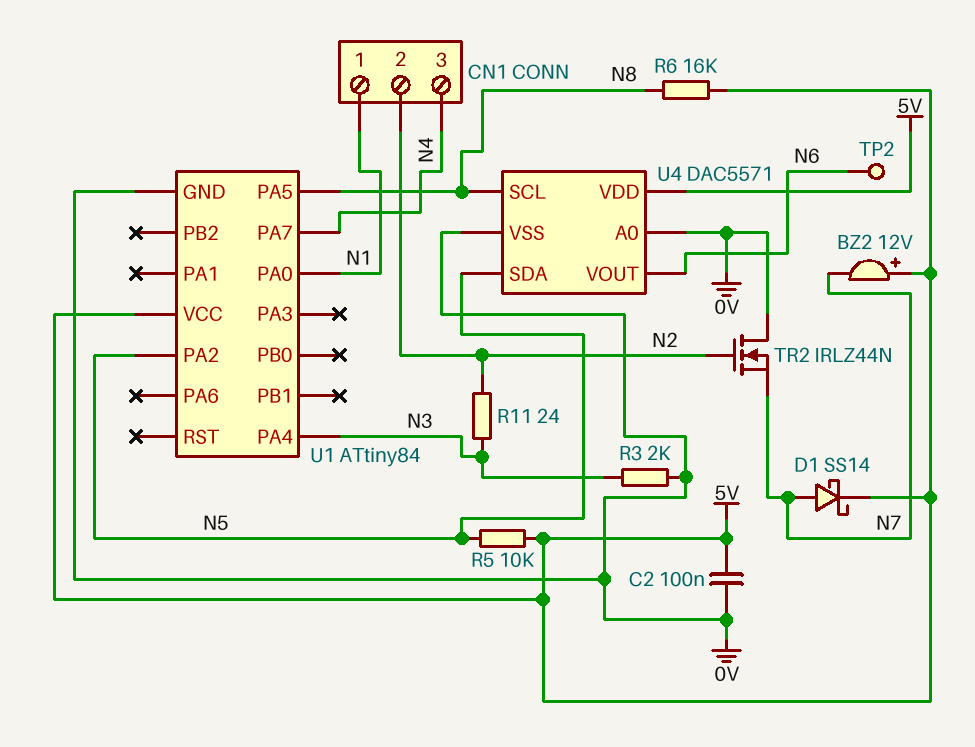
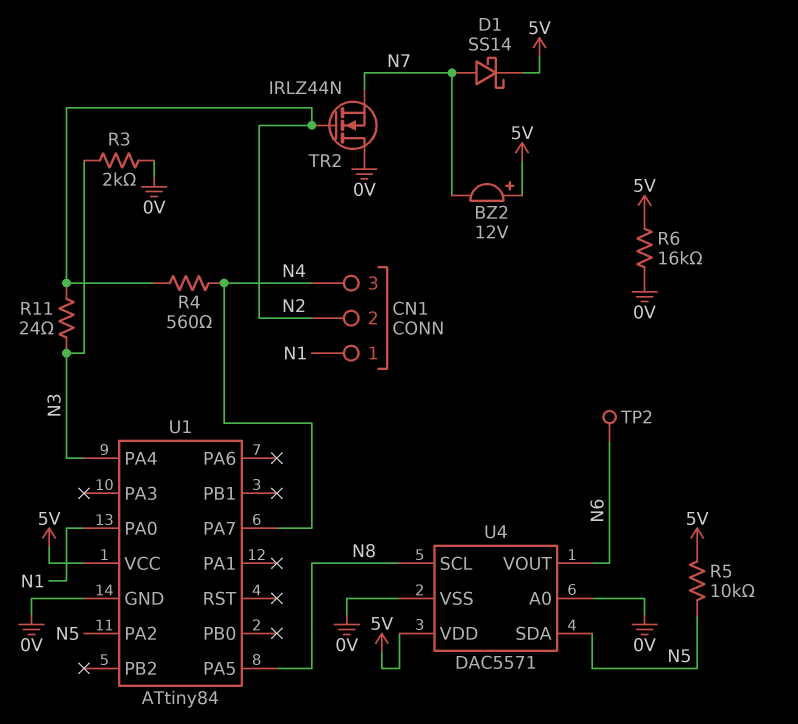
C2: 100nF (0V, 5V) -> none
R4: none -> 560 (N2, N4)
R6: 16k (5V, N8) -> 16k (0V, 5V)

